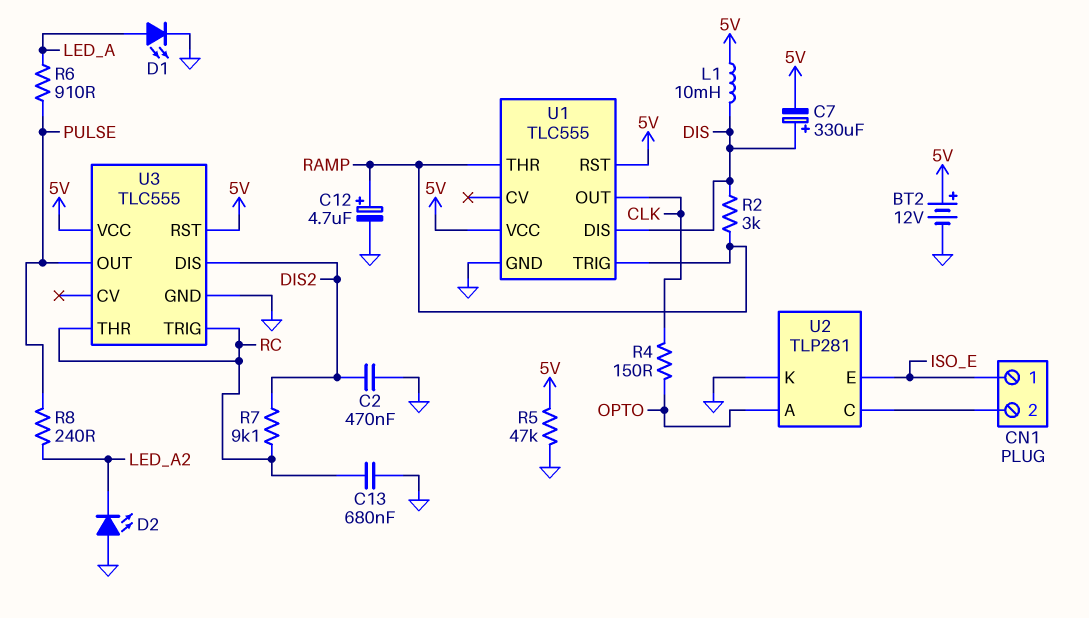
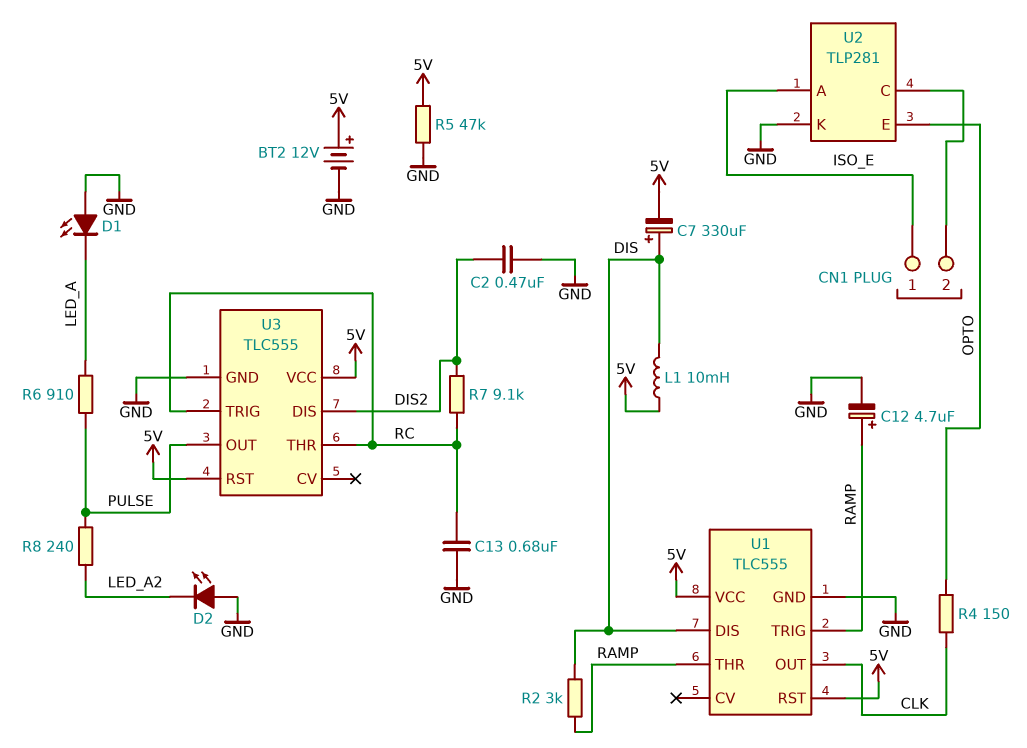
D1: LED (A LED_A, K GND) -> LED (A GND, K LED_A)
U2 pin A: OPTO -> ISO_E
U2 pin E: ISO_E -> OPTO

